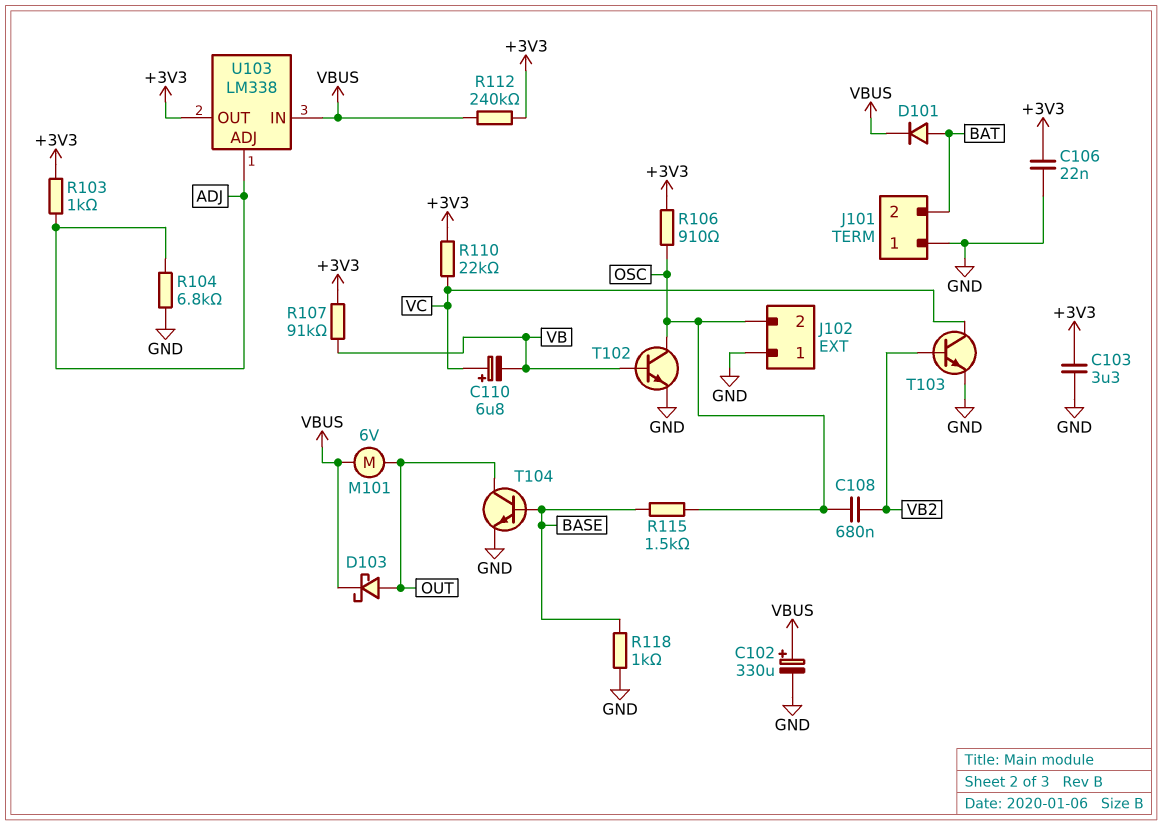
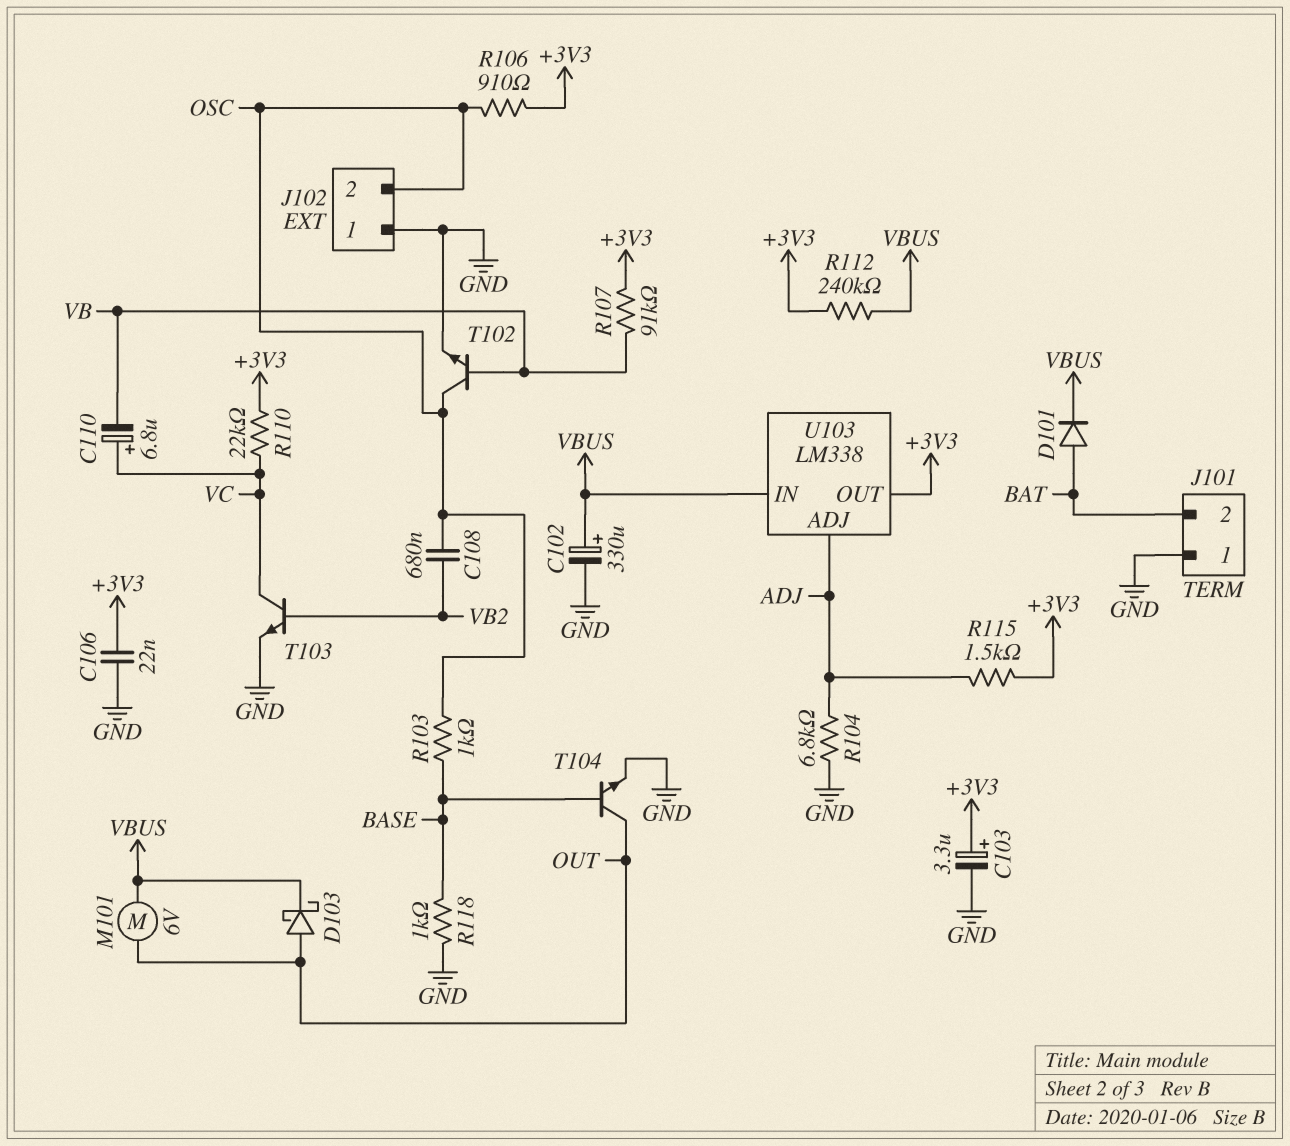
C103: 3.3uF (+3V3, GND) -> 3.3uF (plus +3V3, minus GND)
R103: 1k (+3V3, ADJ) -> 1k (BASE, OSC)
R115: 1.5k (BASE, OSC) -> 1.5k (+3V3, ADJ)

